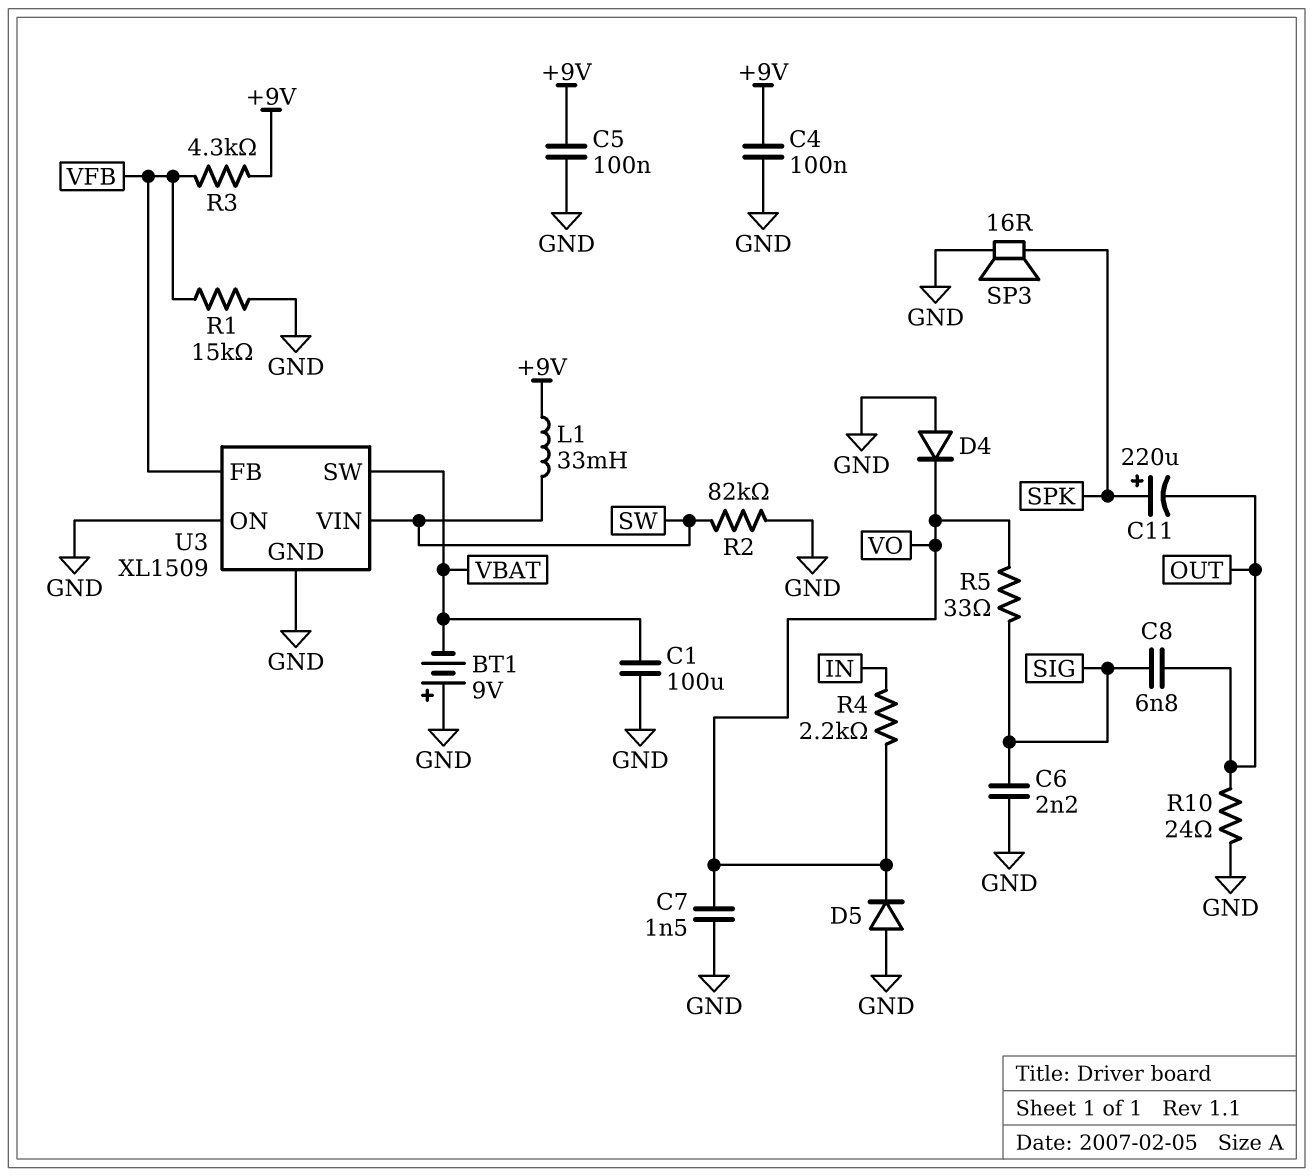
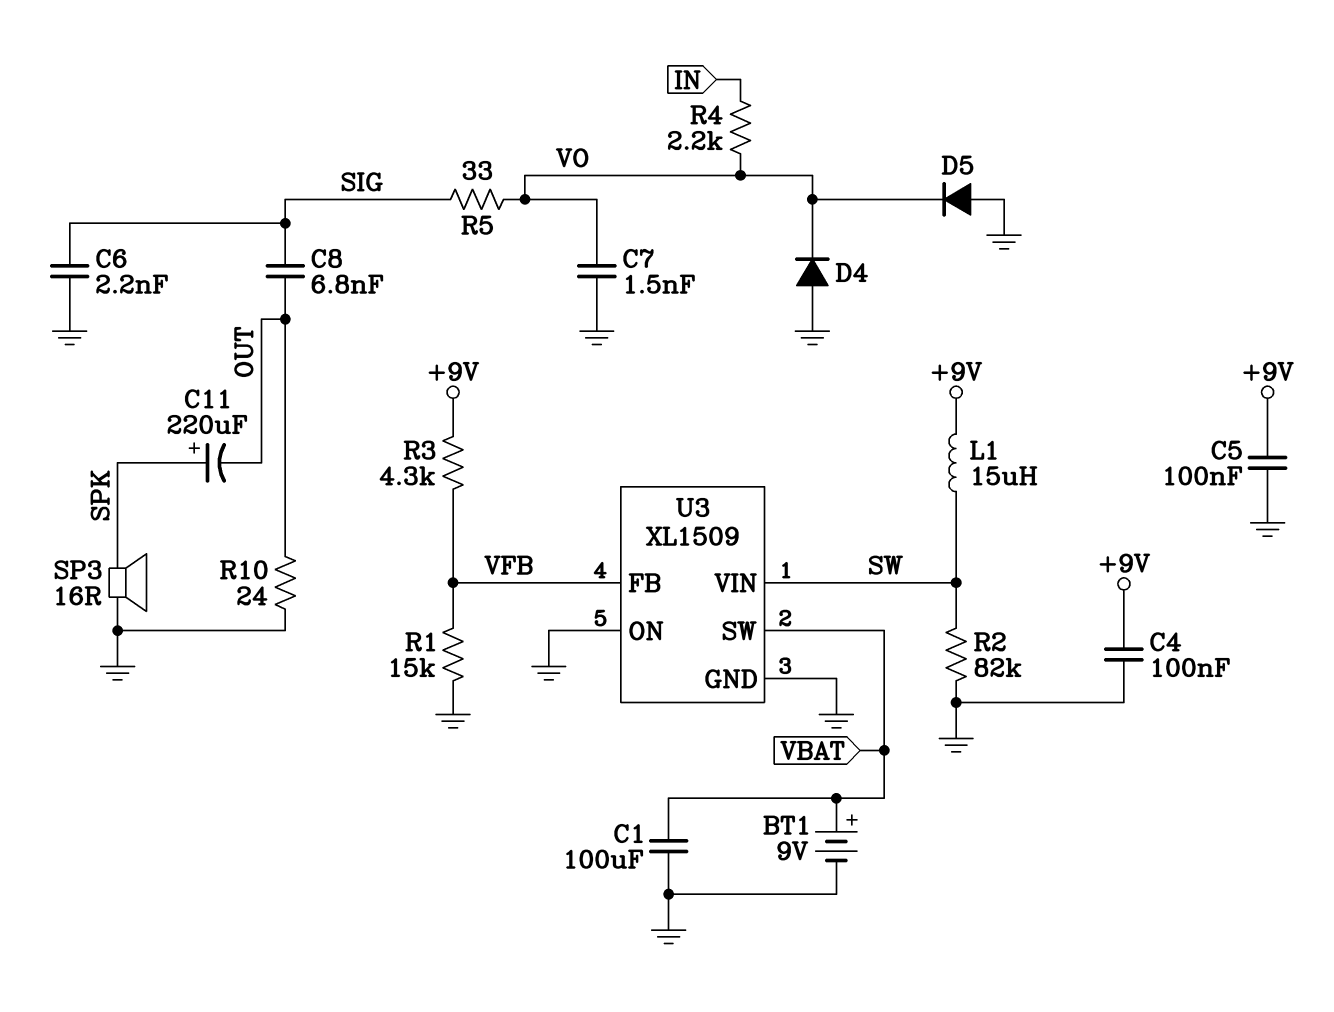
BT1: 9V (plus GND, minus VBAT) -> 9V (plus VBAT, minus GND)
L1: 33mH (+9V, SW) -> 15uH (+9V, SW)

